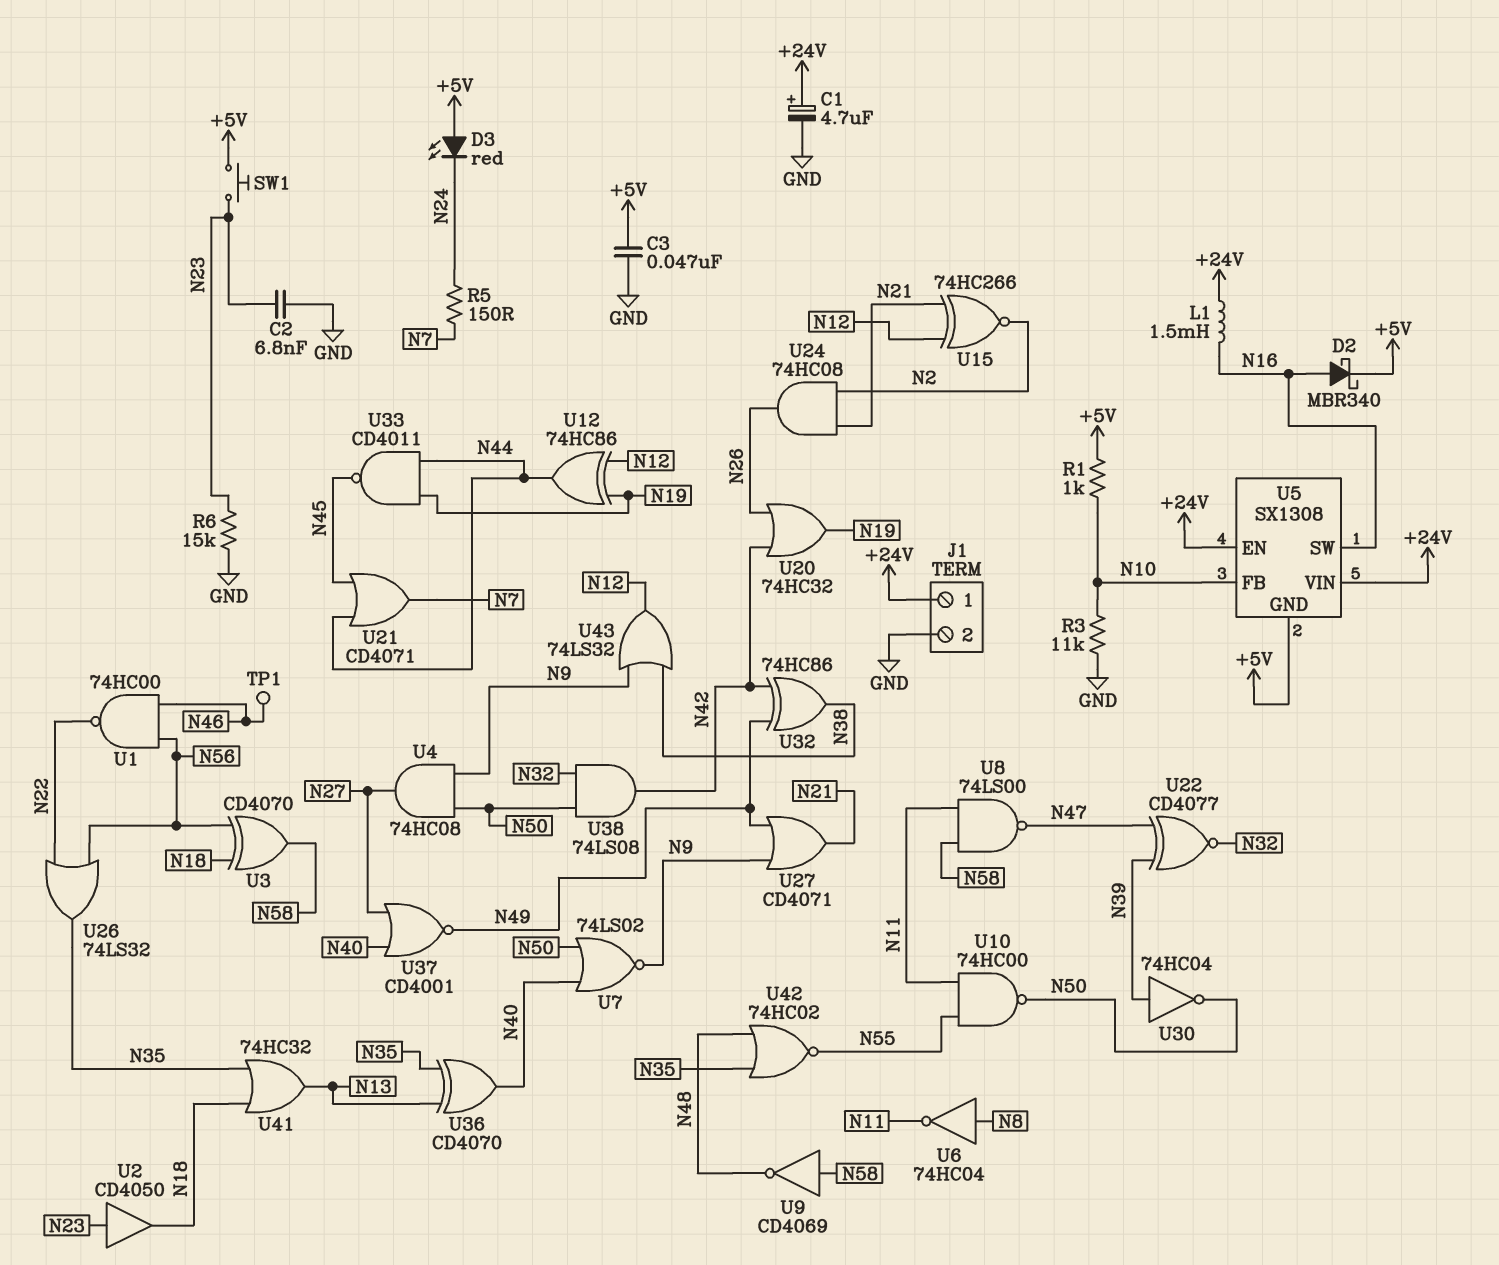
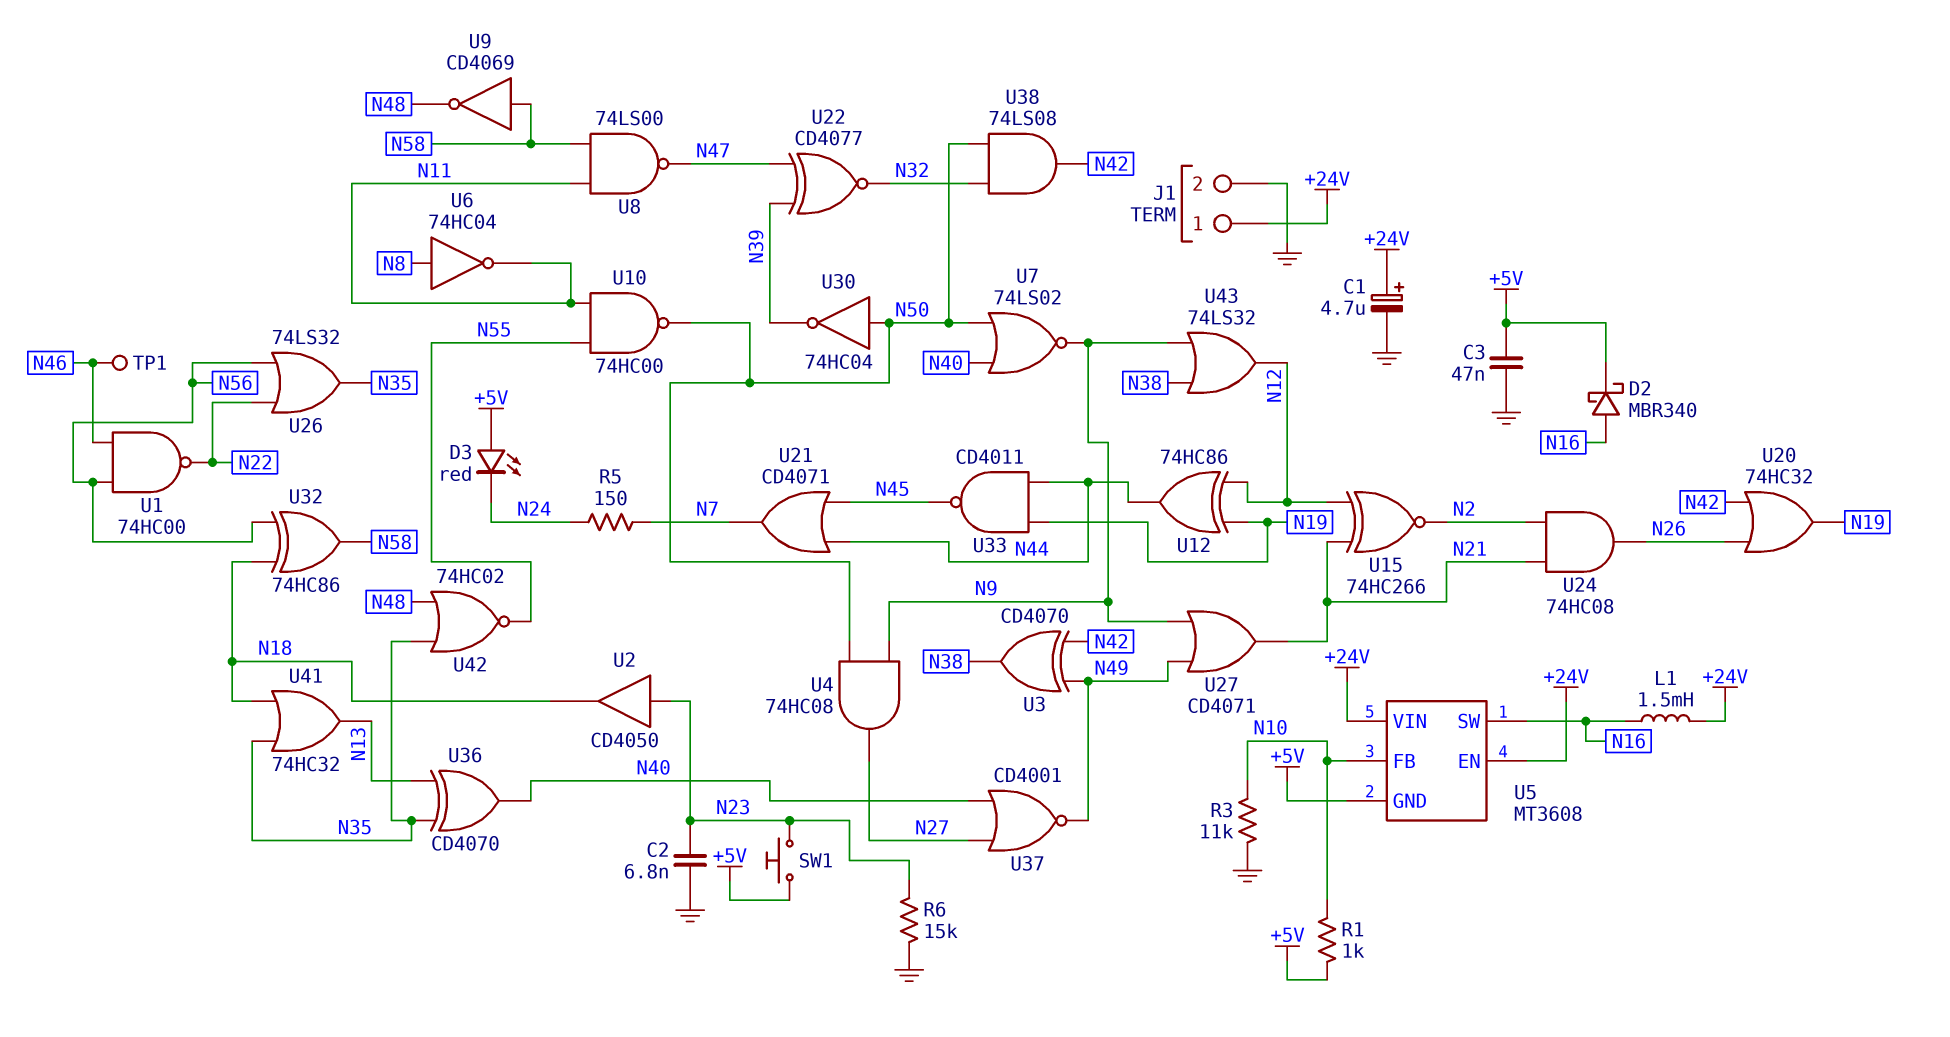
U3: XOR CD4070 (in N18, in N56, out N58) -> XOR CD4070 (in N42, in N49, out N38)
U5: SX1308 -> MT3608
U30: NOT 74HC04 (in N39, out N50) -> NOT 74HC04 (in N50, out N39)
U32: XOR 74HC86 (in N42, in N49, out N38) -> XOR 74HC86 (in N18, in N56, out N58)

